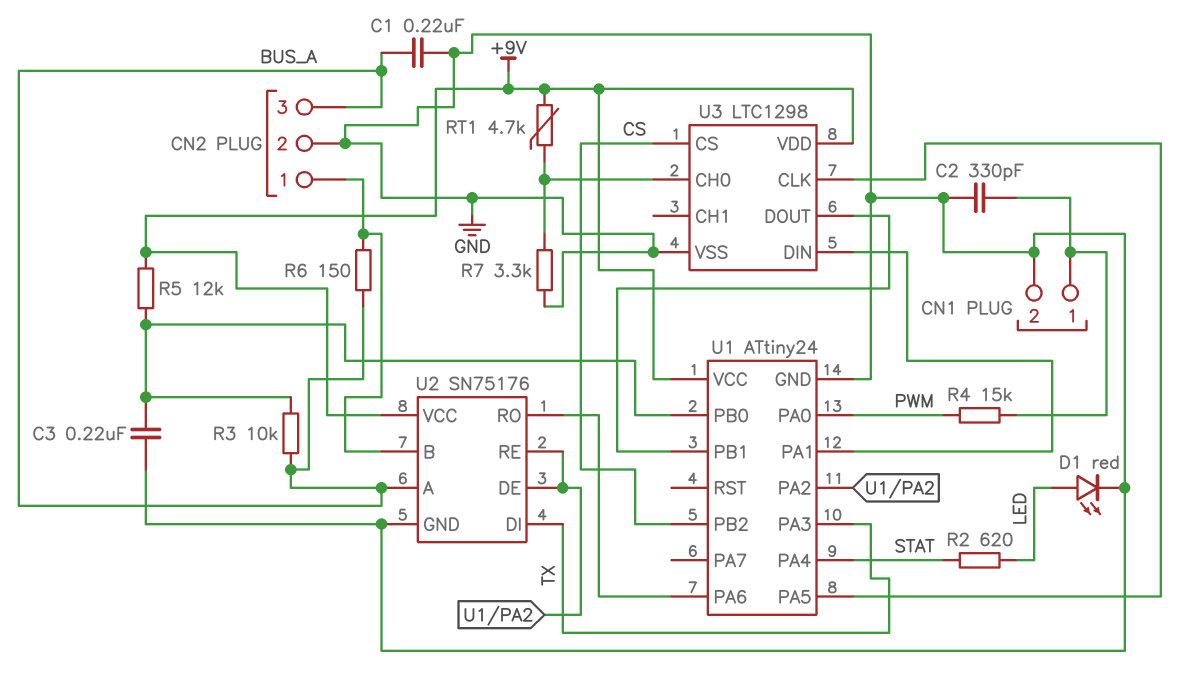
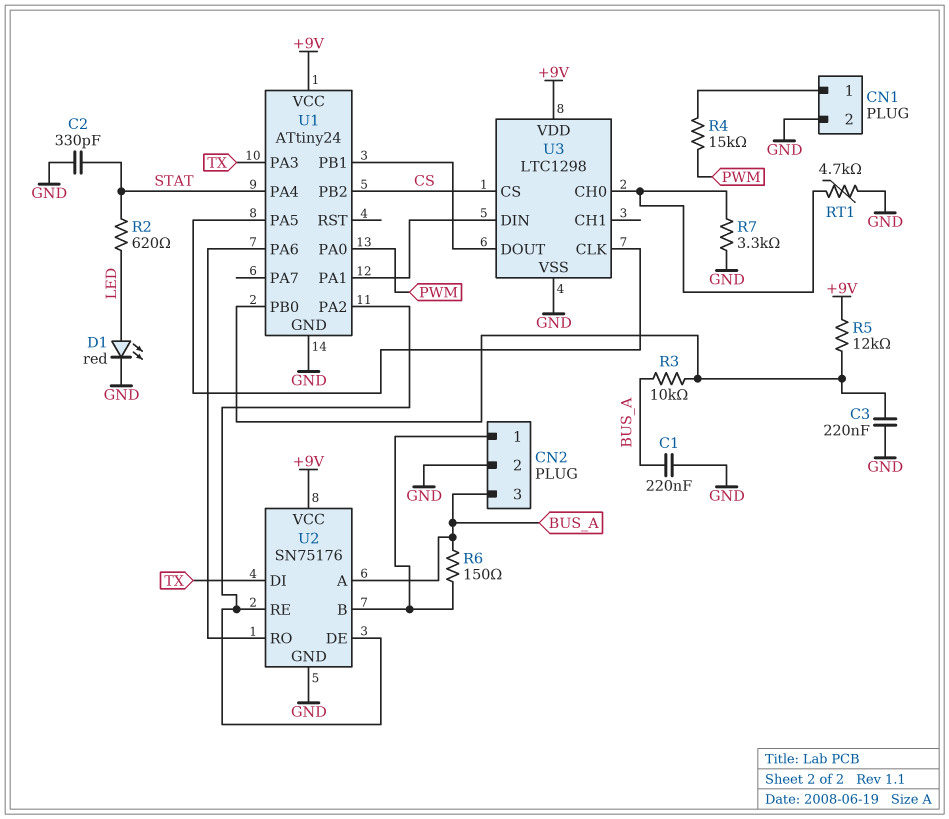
C2: 330pF (CN1/1, GND) -> 330pF (GND, STAT)
RT1: 4.7k (+9V, U3/CH0) -> 4.7k (GND, U3/CH0)

